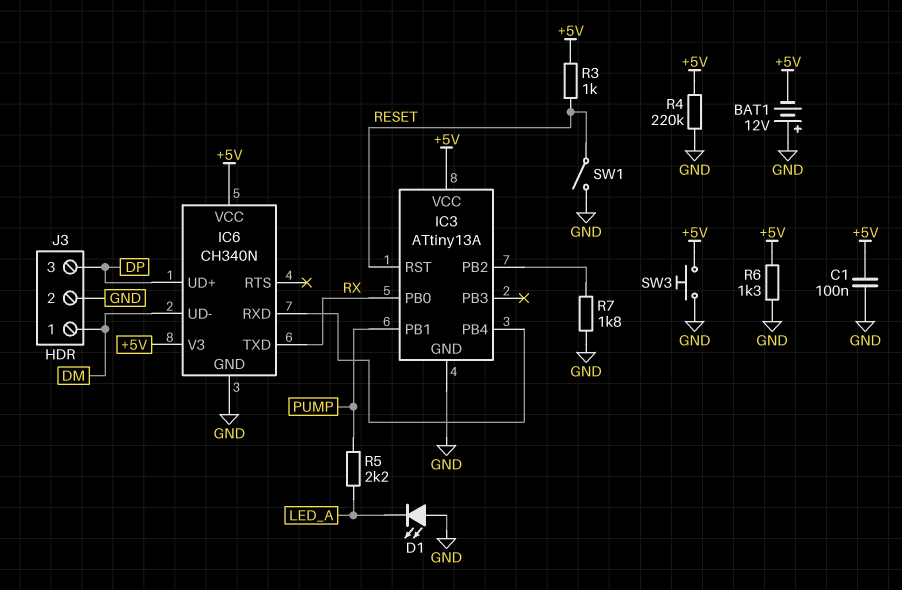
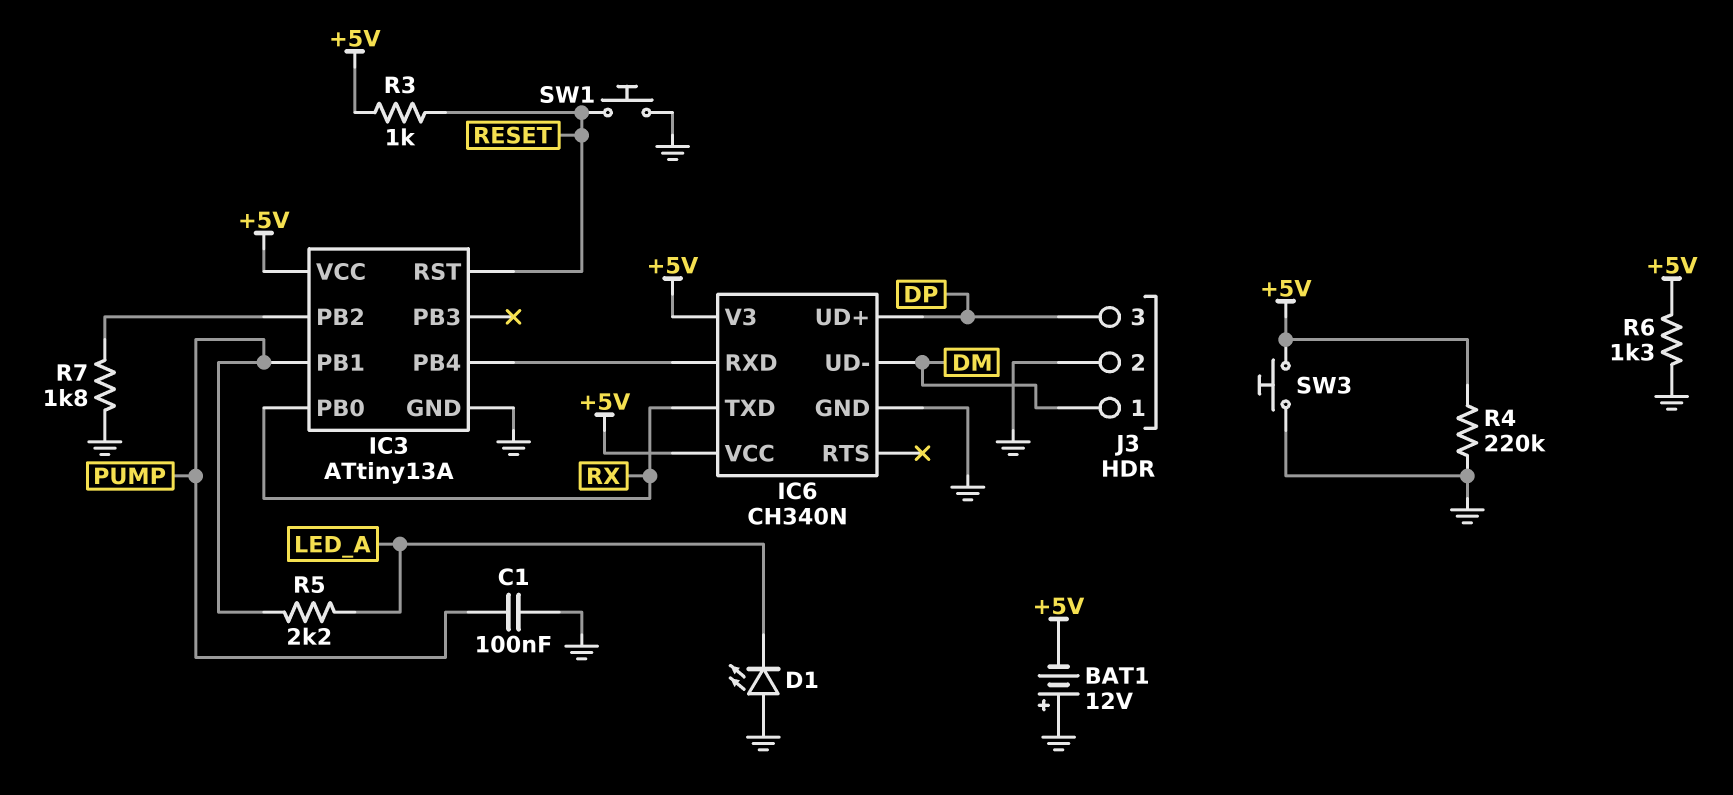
C1: 100nF (+5V, GND) -> 100nF (GND, PUMP)
SW1: switch (GND, RESET) -> button (GND, RESET)

